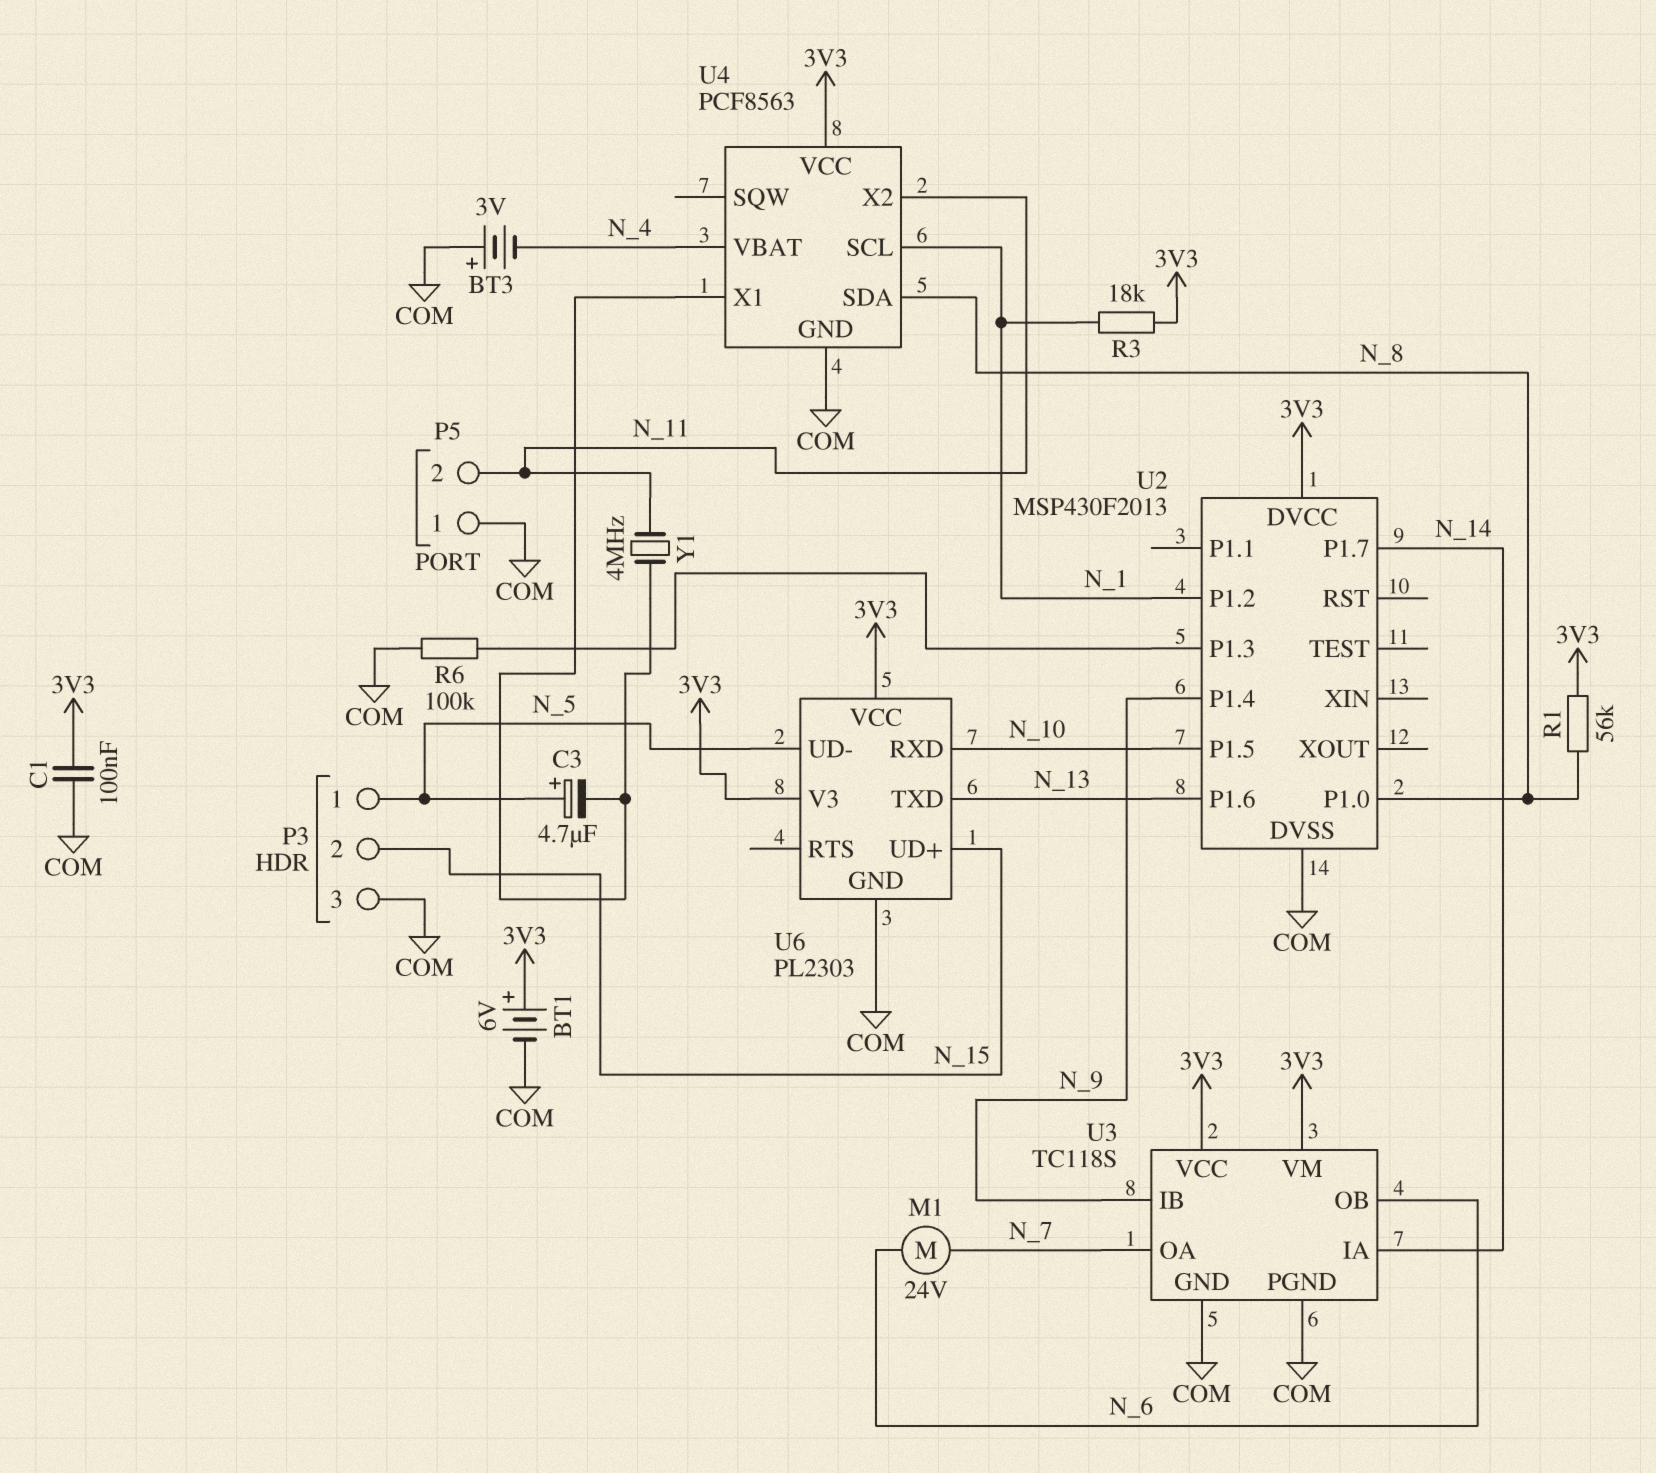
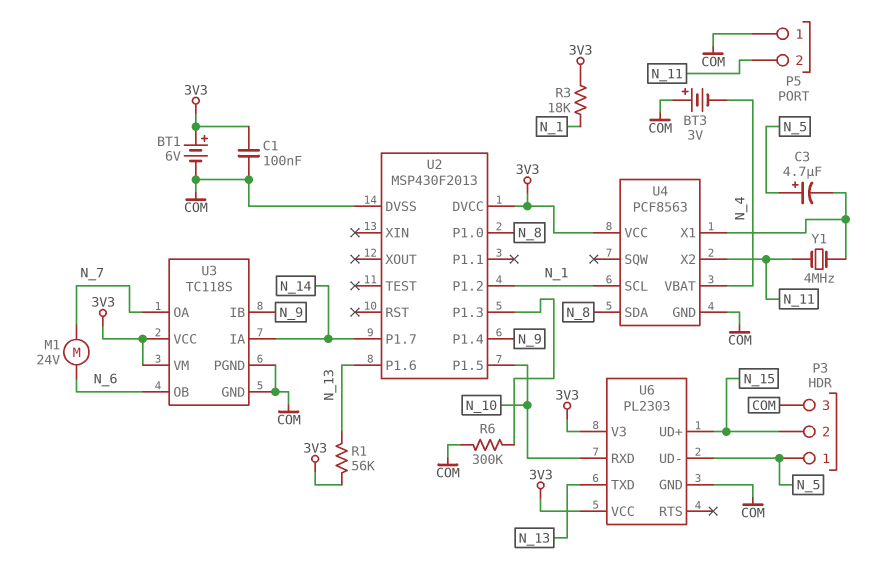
R1: 56k (3V3, N_8) -> 56k (3V3, N_13)
R6: 100k (COM, U2/P1.3) -> 300k (COM, U2/P1.3)

